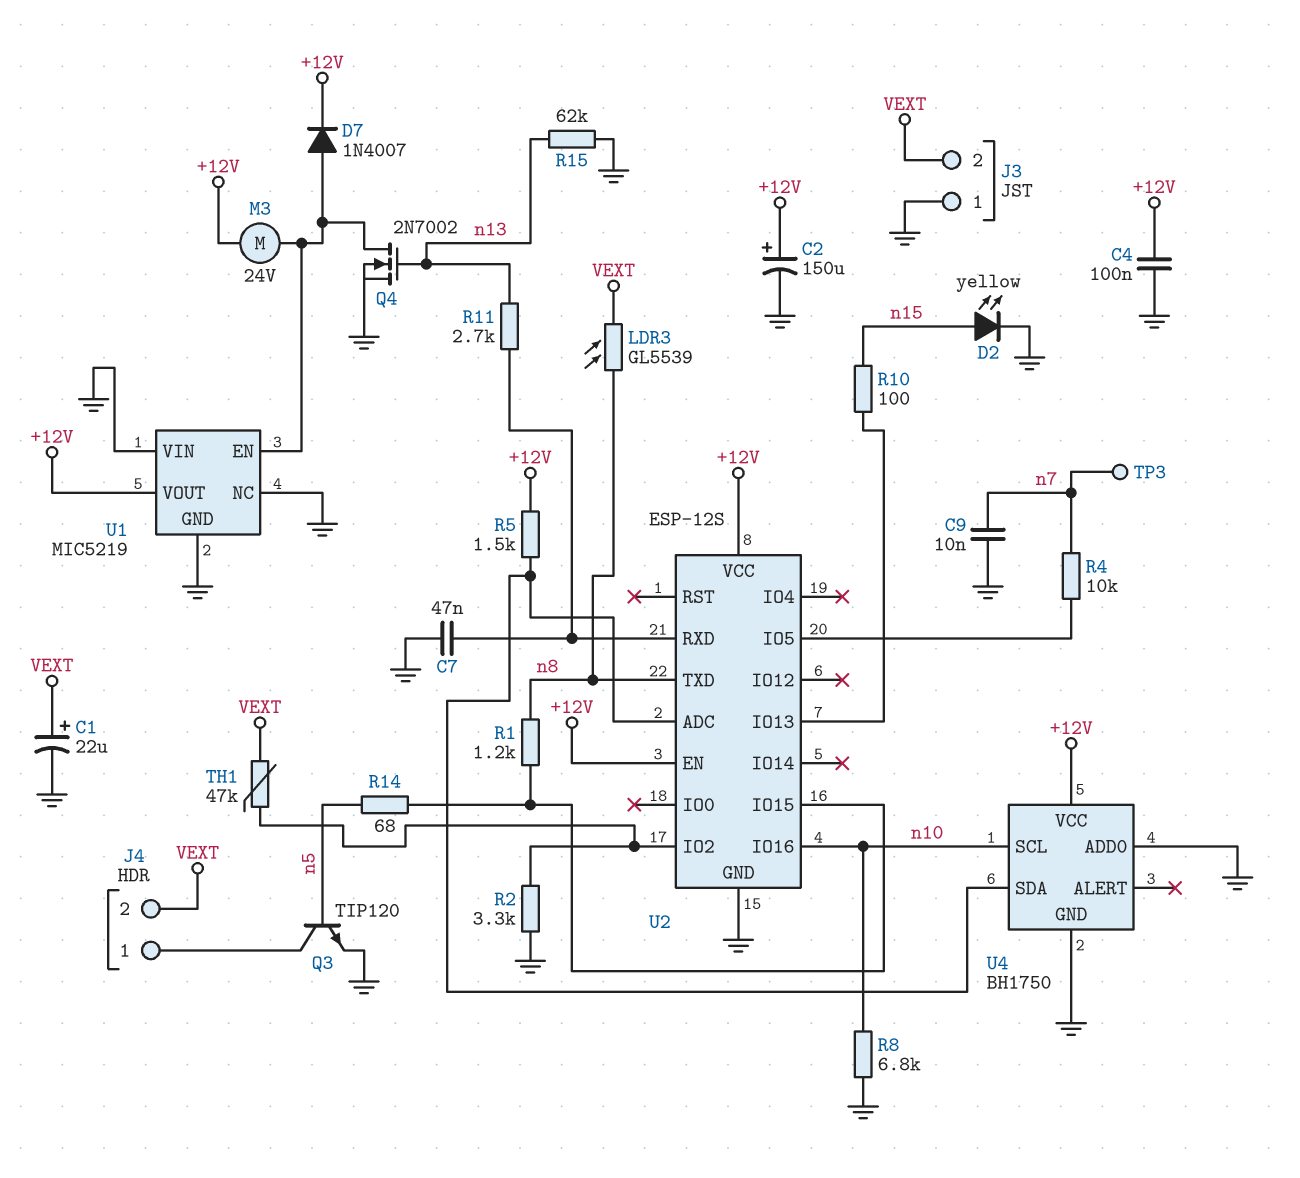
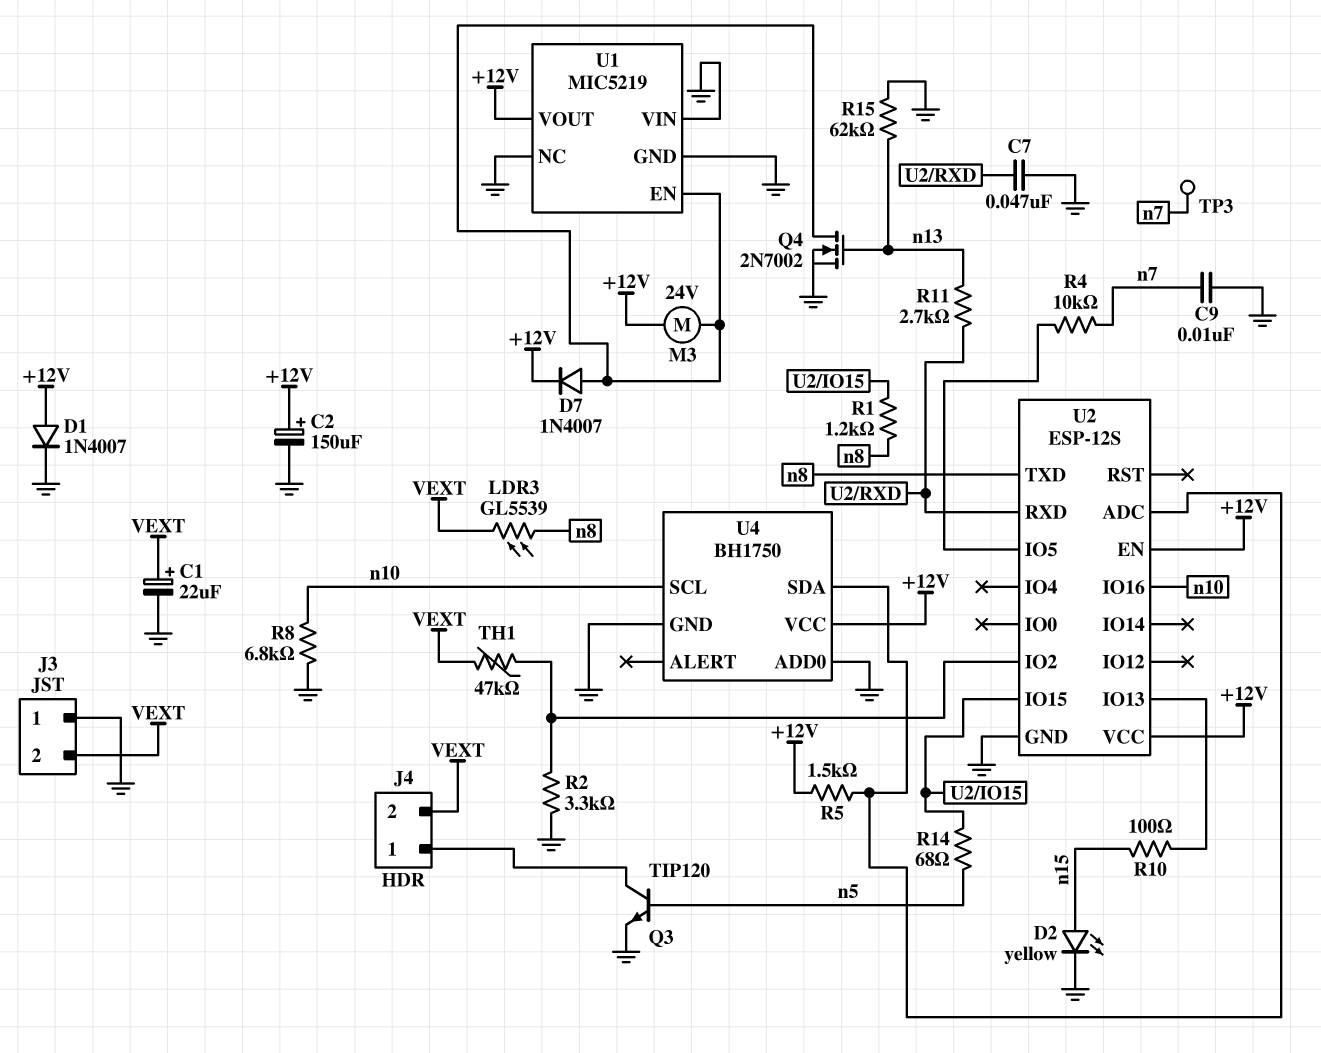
C4: 100nF (+12V, GND) -> none
D1: none -> diode 1N4007 (A +12V, K GND)

